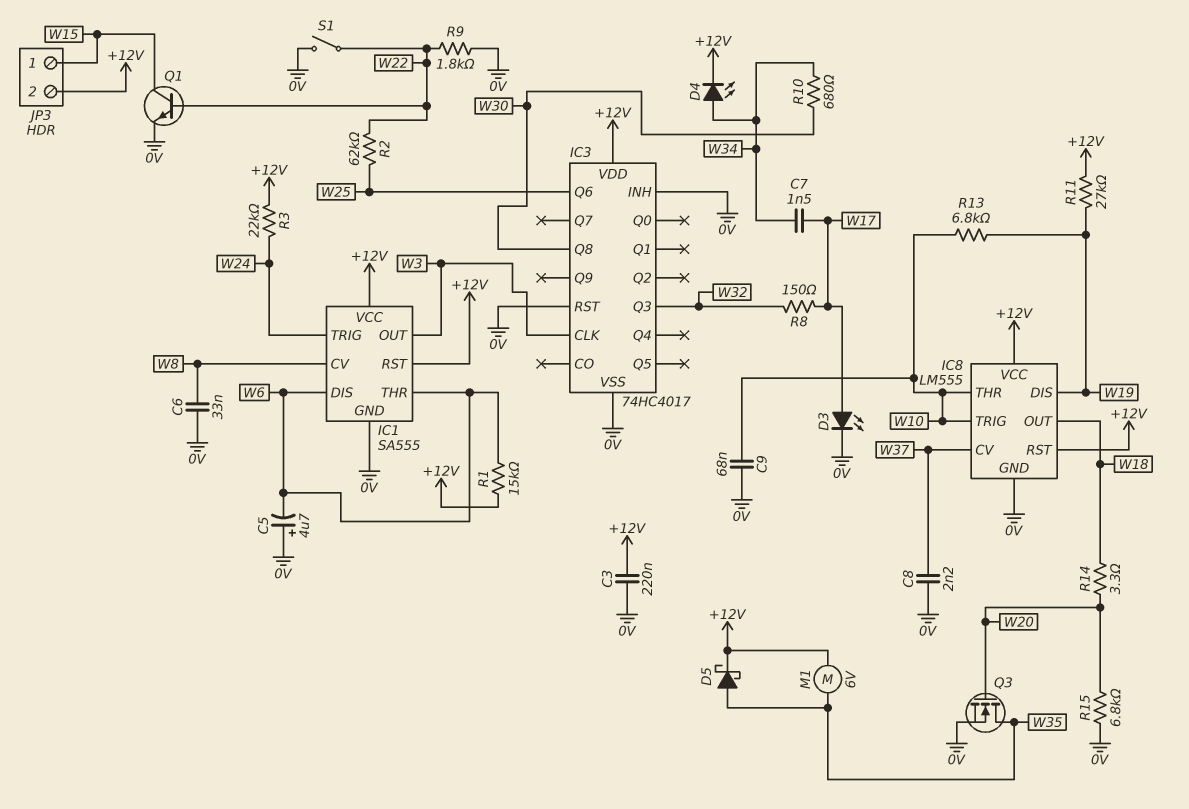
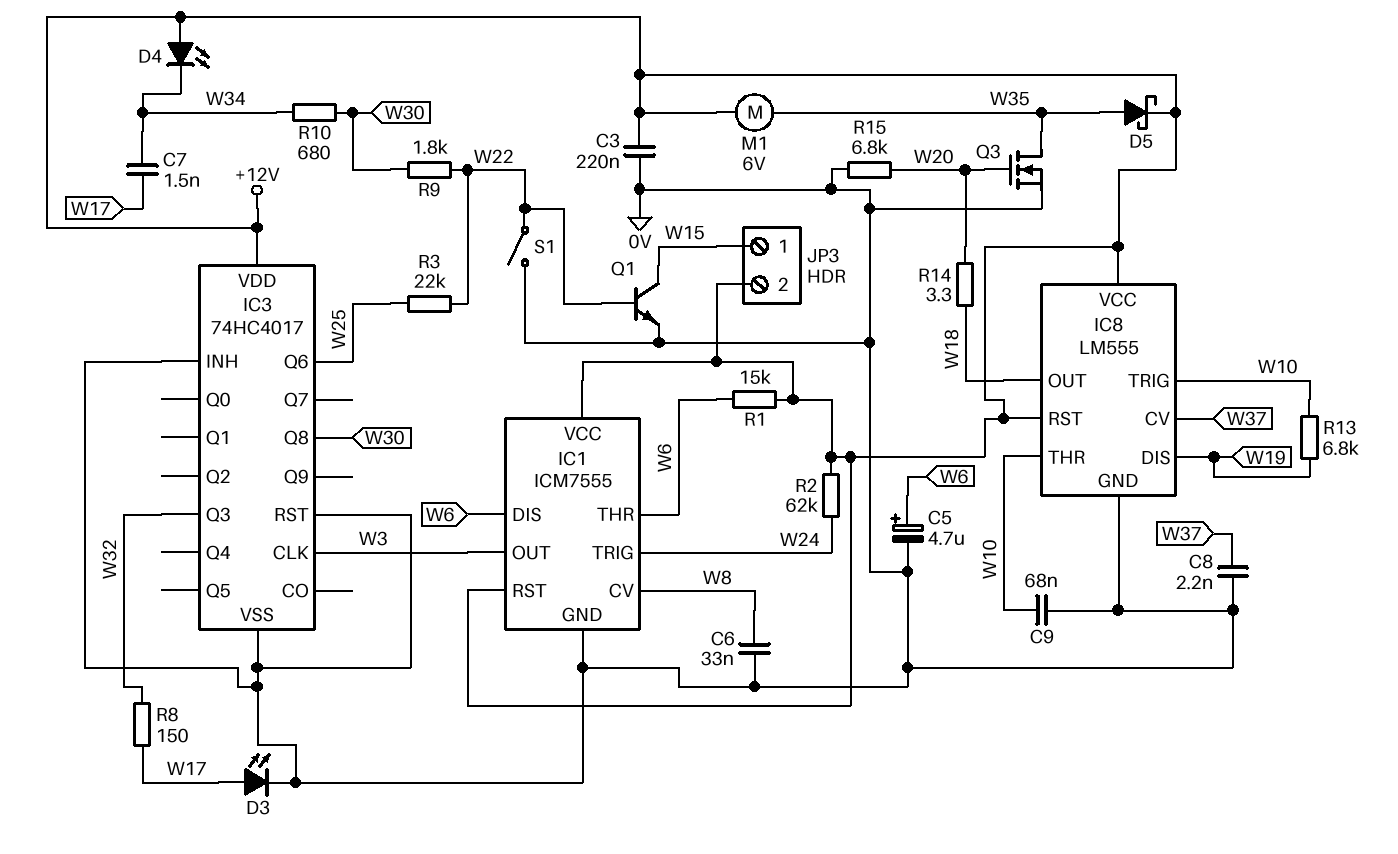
C5: 4.7uF (plus 0V, minus W6) -> 4.7uF (plus W6, minus 0V)
D4: LED (A W34, K +12V) -> LED (A +12V, K W34)
IC1: SA555 -> ICM7555
R2: 62k (W22, W25) -> 62k (+12V, W24)
R3: 22k (+12V, W24) -> 22k (W22, W25)
R9: 1.8k (0V, W22) -> 1.8k (W22, W30)
R11: 27k (+12V, W19) -> none

